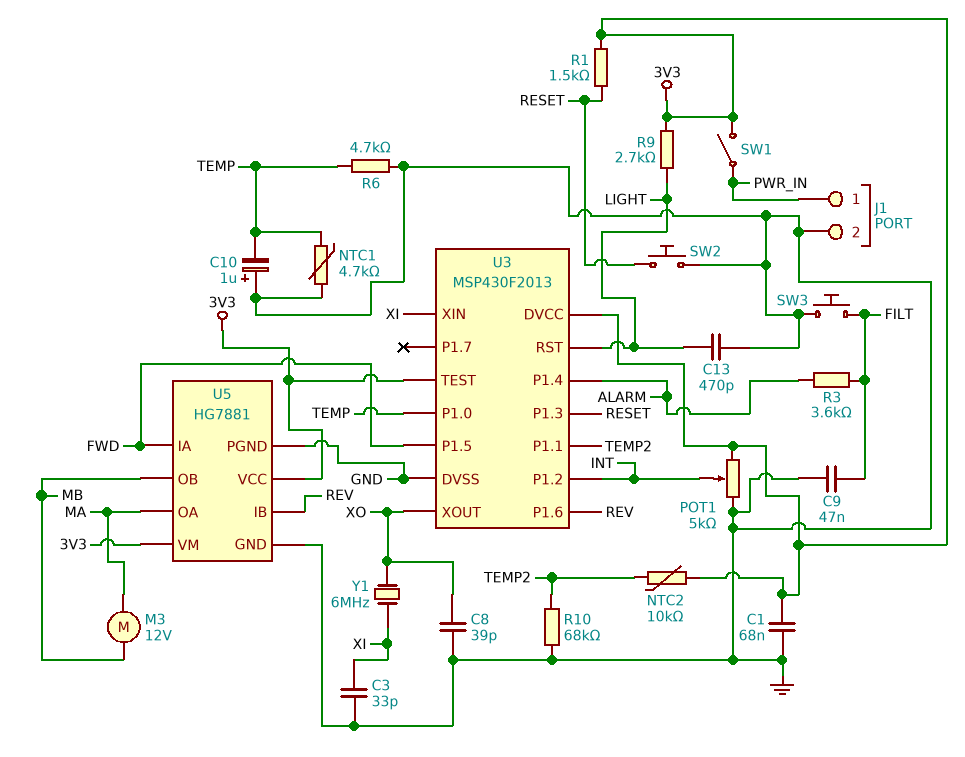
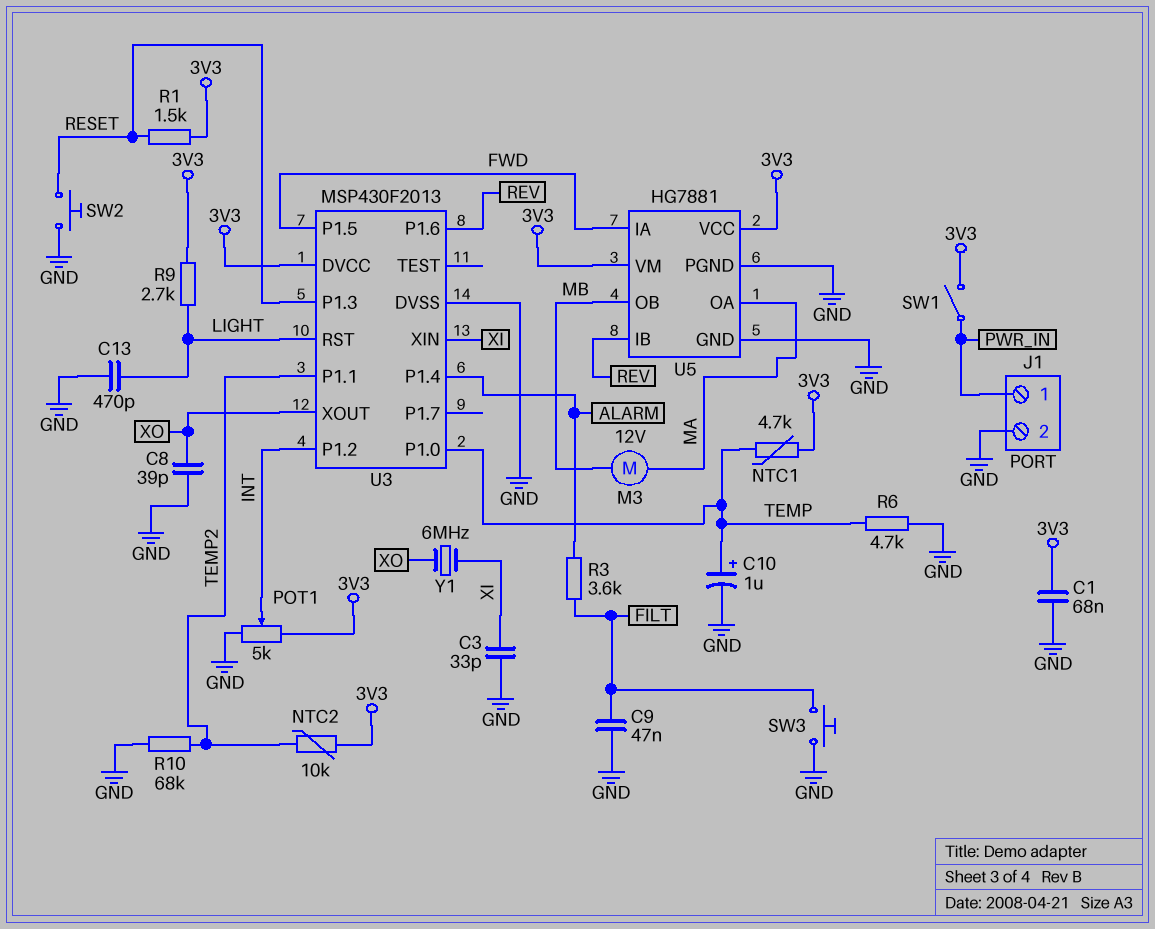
C10: 1uF (plus GND, minus TEMP) -> 1uF (plus TEMP, minus GND)
NTC1: 4.7k (GND, TEMP) -> 4.7k (3V3, TEMP)
U3 pin TEST: 3V3 -> none

